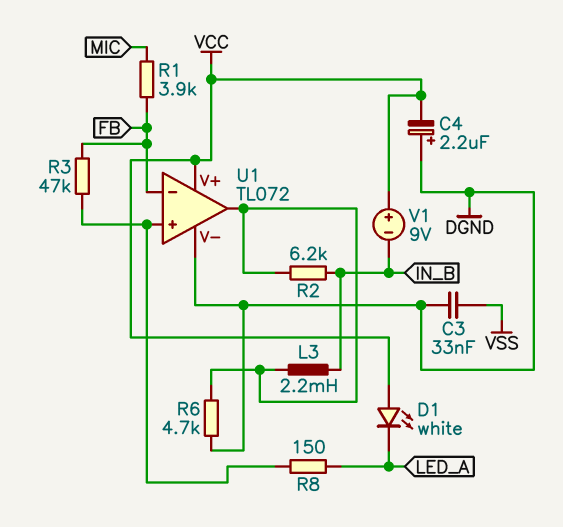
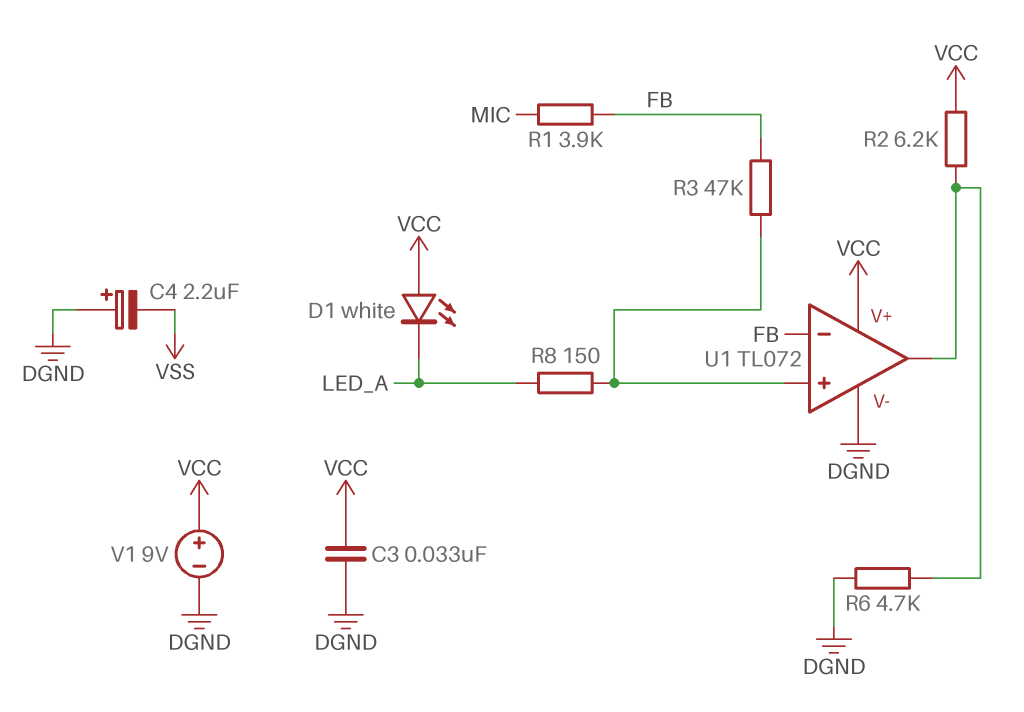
C3: 33nF (DGND, VSS) -> 33nF (DGND, VCC)
C4: 2.2uF (plus DGND, minus VCC) -> 2.2uF (plus DGND, minus VSS)
L3: 2.2mH (IN_B, U1/out) -> none
R2: 6.2k (IN_B, U1/out) -> 6.2k (U1/out, VCC)
V1: 9V (plus VCC, minus IN_B) -> 9V (plus VCC, minus DGND)

